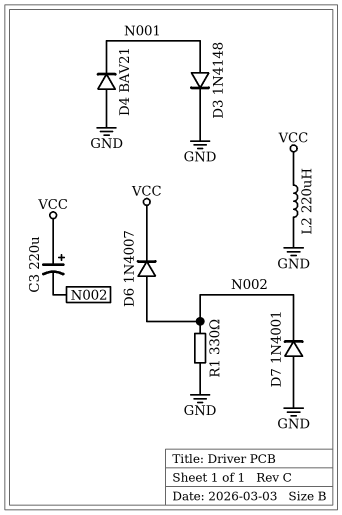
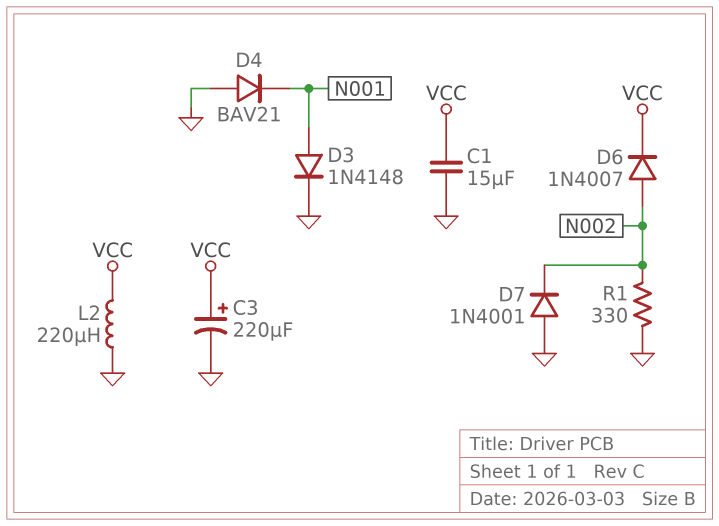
C1: none -> 15uF (GND, VCC)
C3: 220uF (plus VCC, minus N002) -> 220uF (plus VCC, minus GND)

